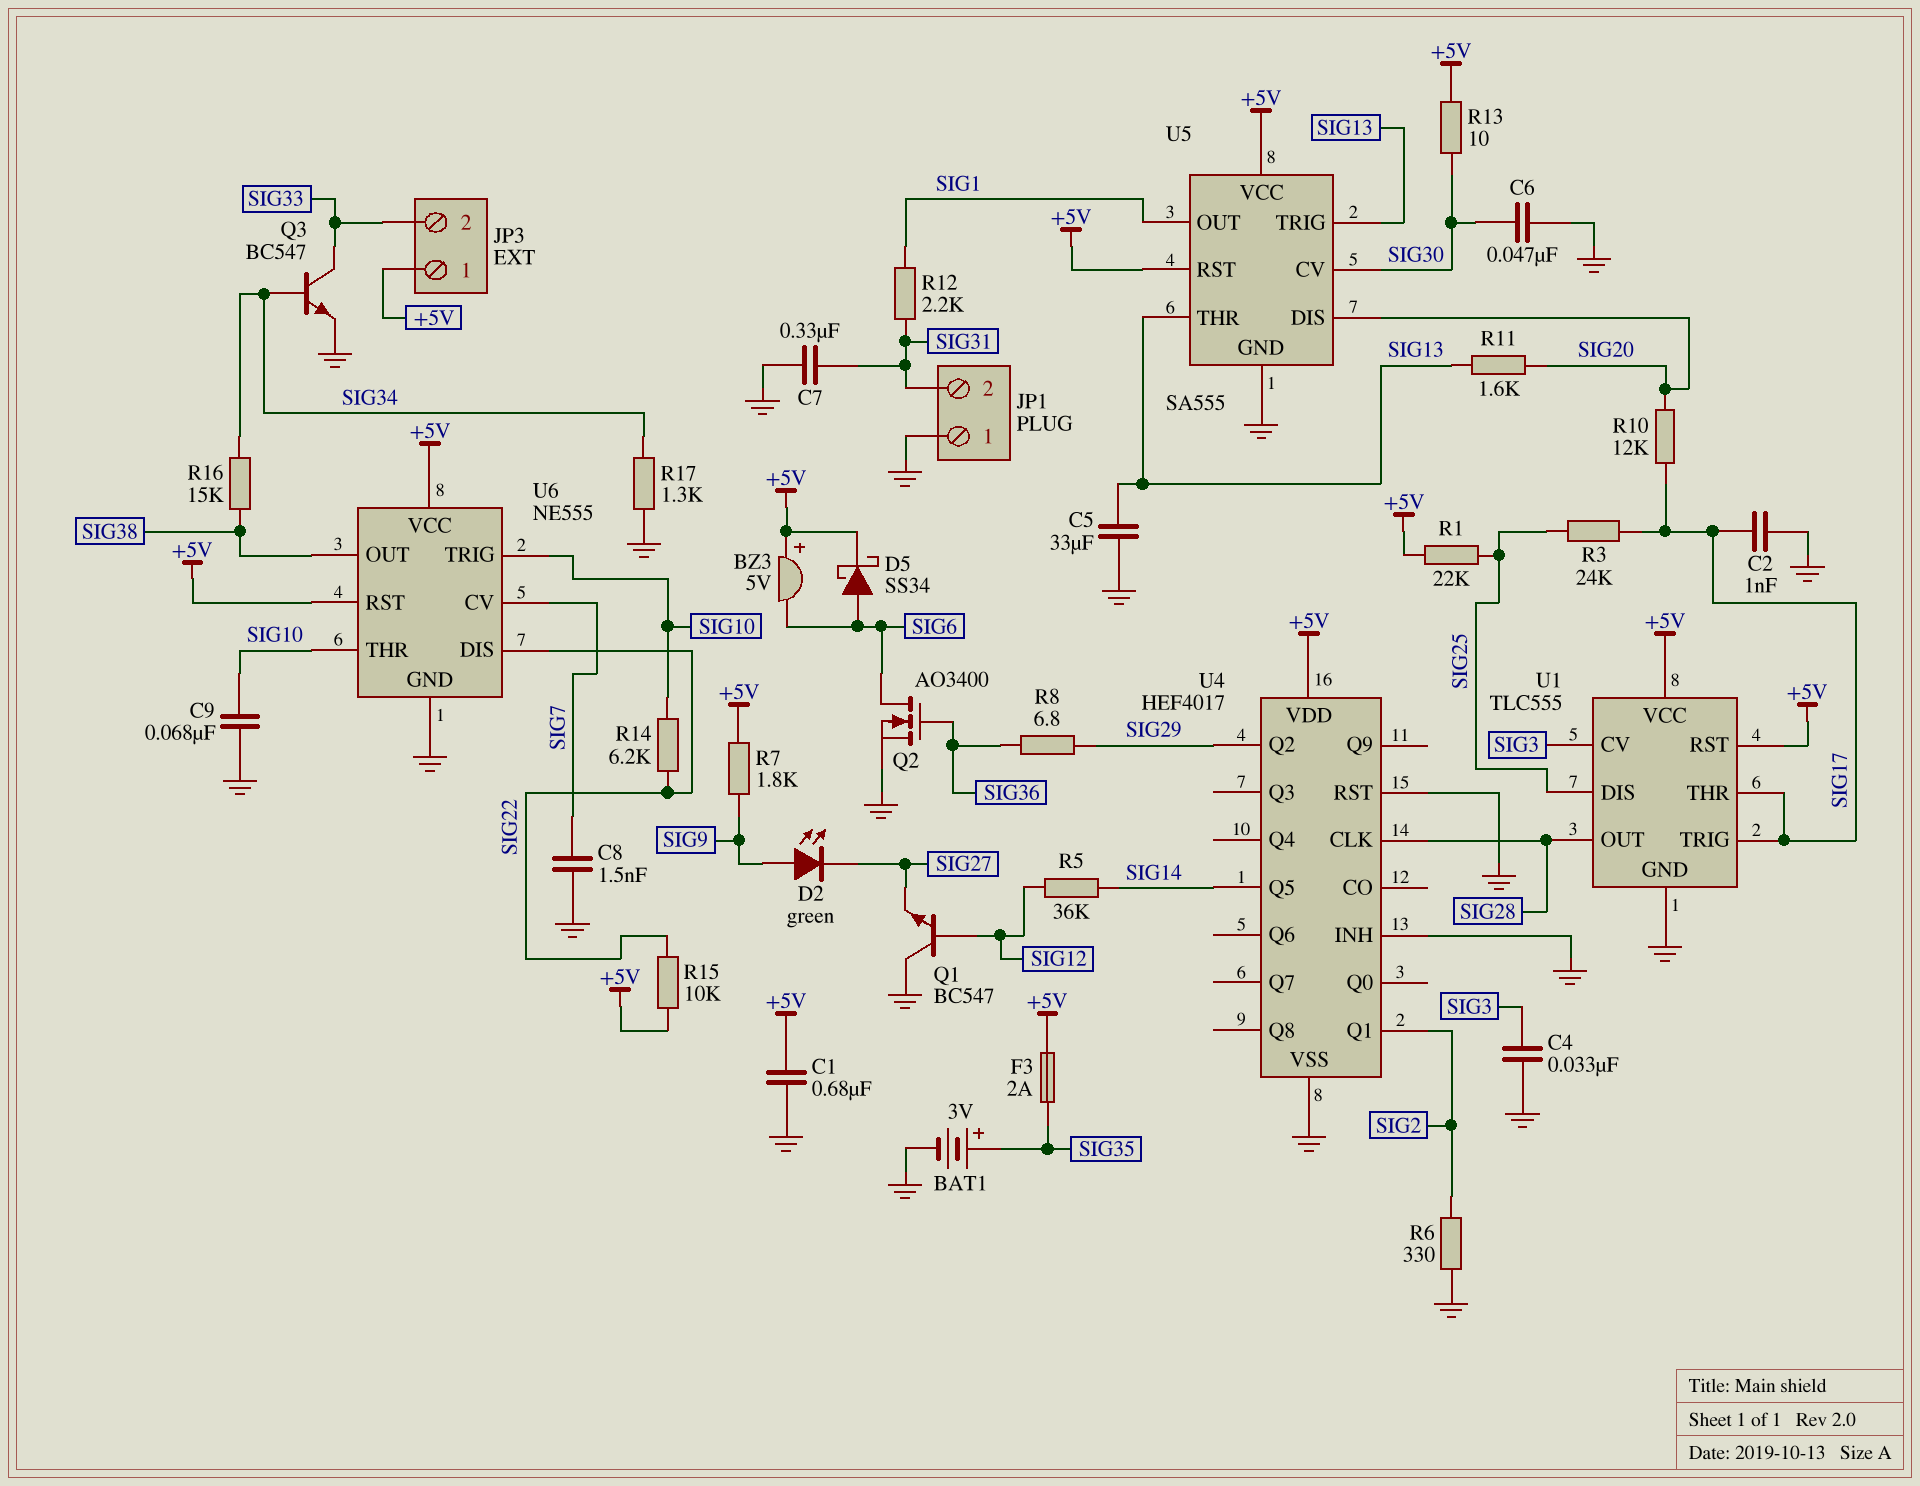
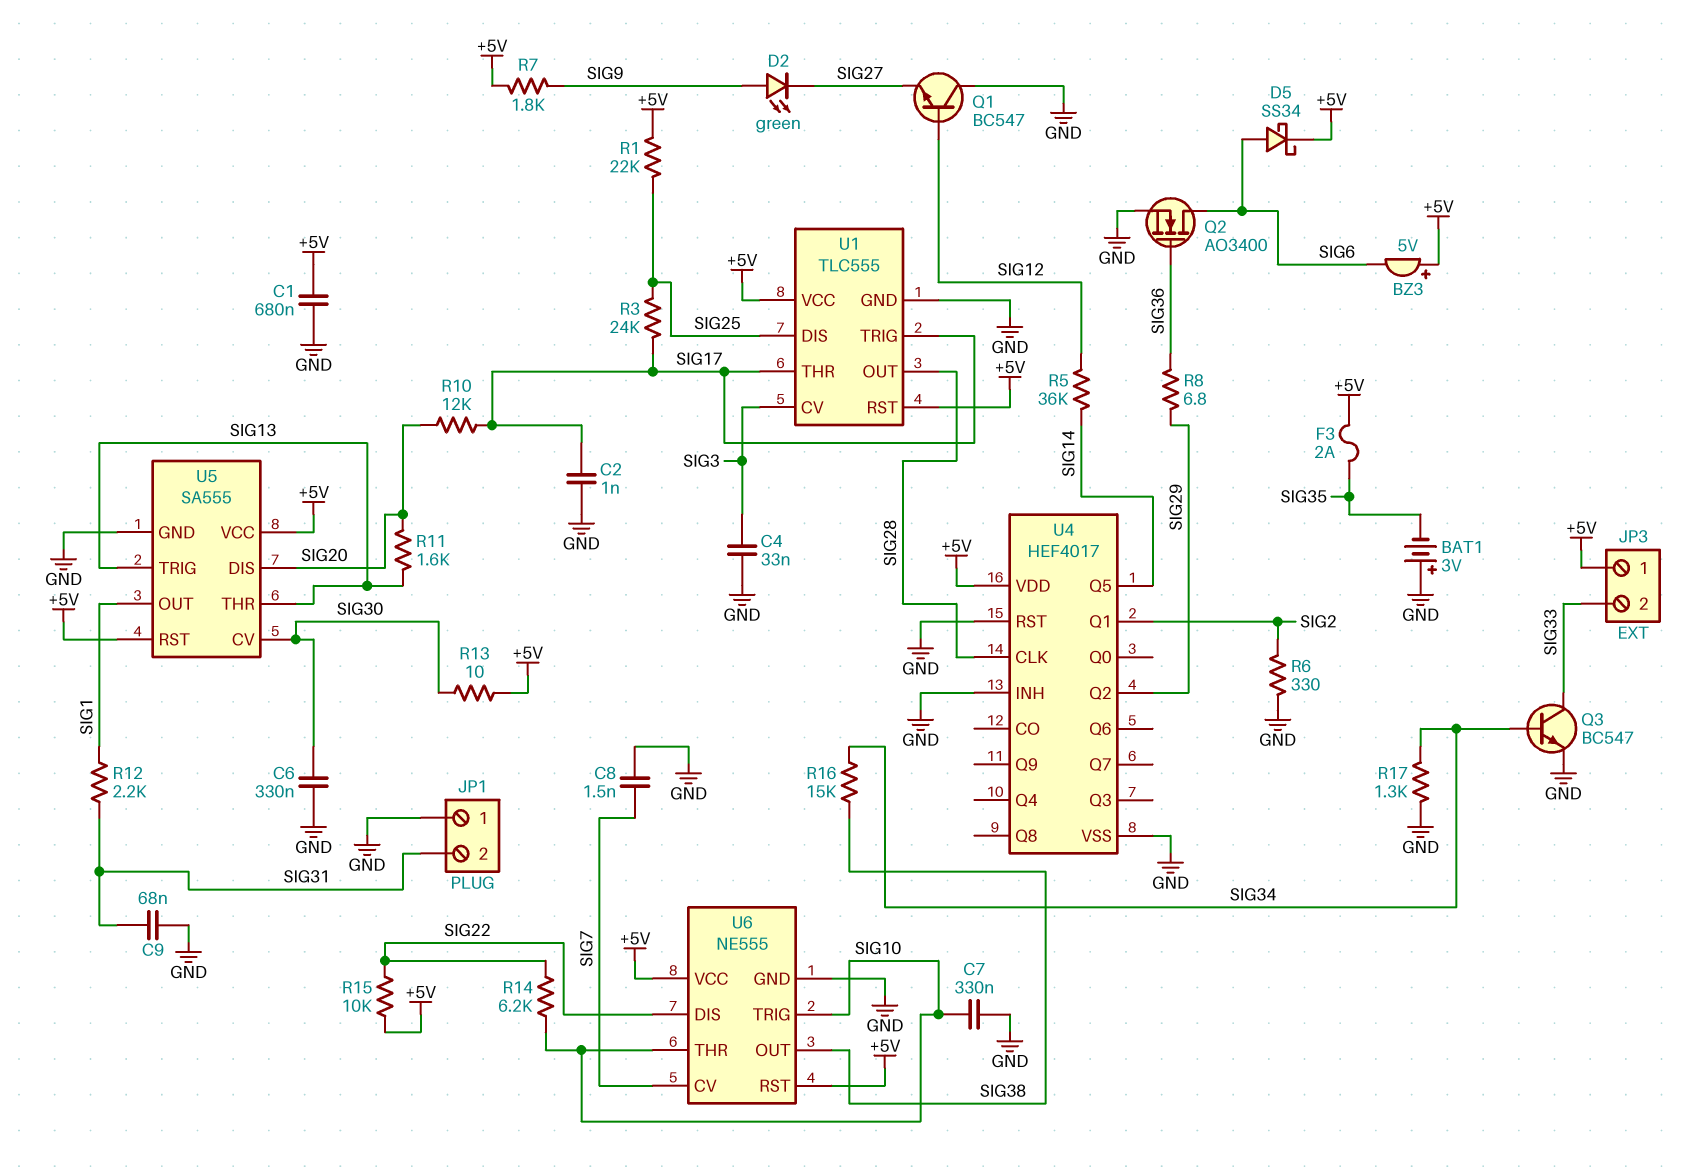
BAT1: 3V (plus SIG35, minus GND) -> 3V (plus GND, minus SIG35)
C5: 33uF (GND, SIG13) -> none
C6: 47nF (GND, SIG30) -> 330nF (GND, SIG30)
C7: 330nF (GND, SIG31) -> 330nF (GND, SIG10)
C9: 68nF (GND, SIG10) -> 68nF (GND, SIG31)

